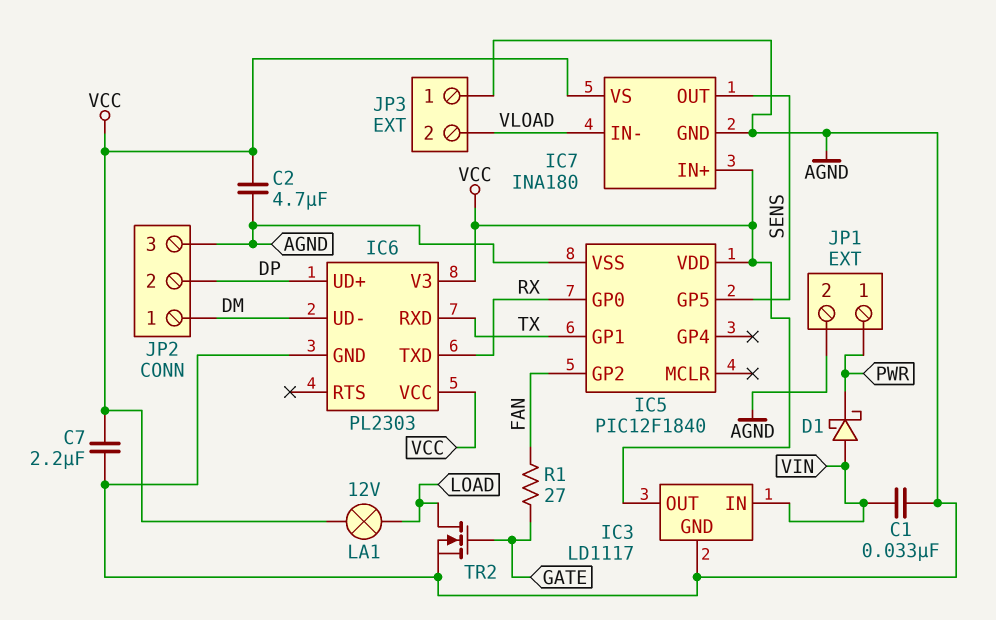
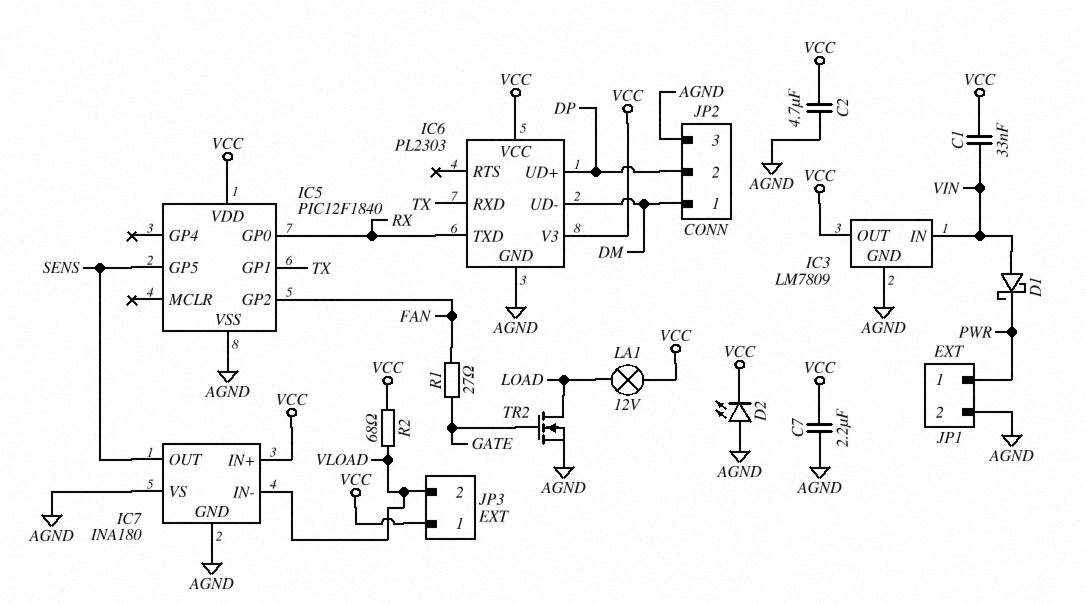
C1: 33nF (AGND, VIN) -> 33nF (VCC, VIN)
D2: none -> LED (A AGND, K VCC)
IC3: LD1117 -> LM7809
IC7 pin VS: VCC -> AGND
JP3 pin 1: AGND -> VCC
R2: none -> 68 (VCC, VLOAD)

